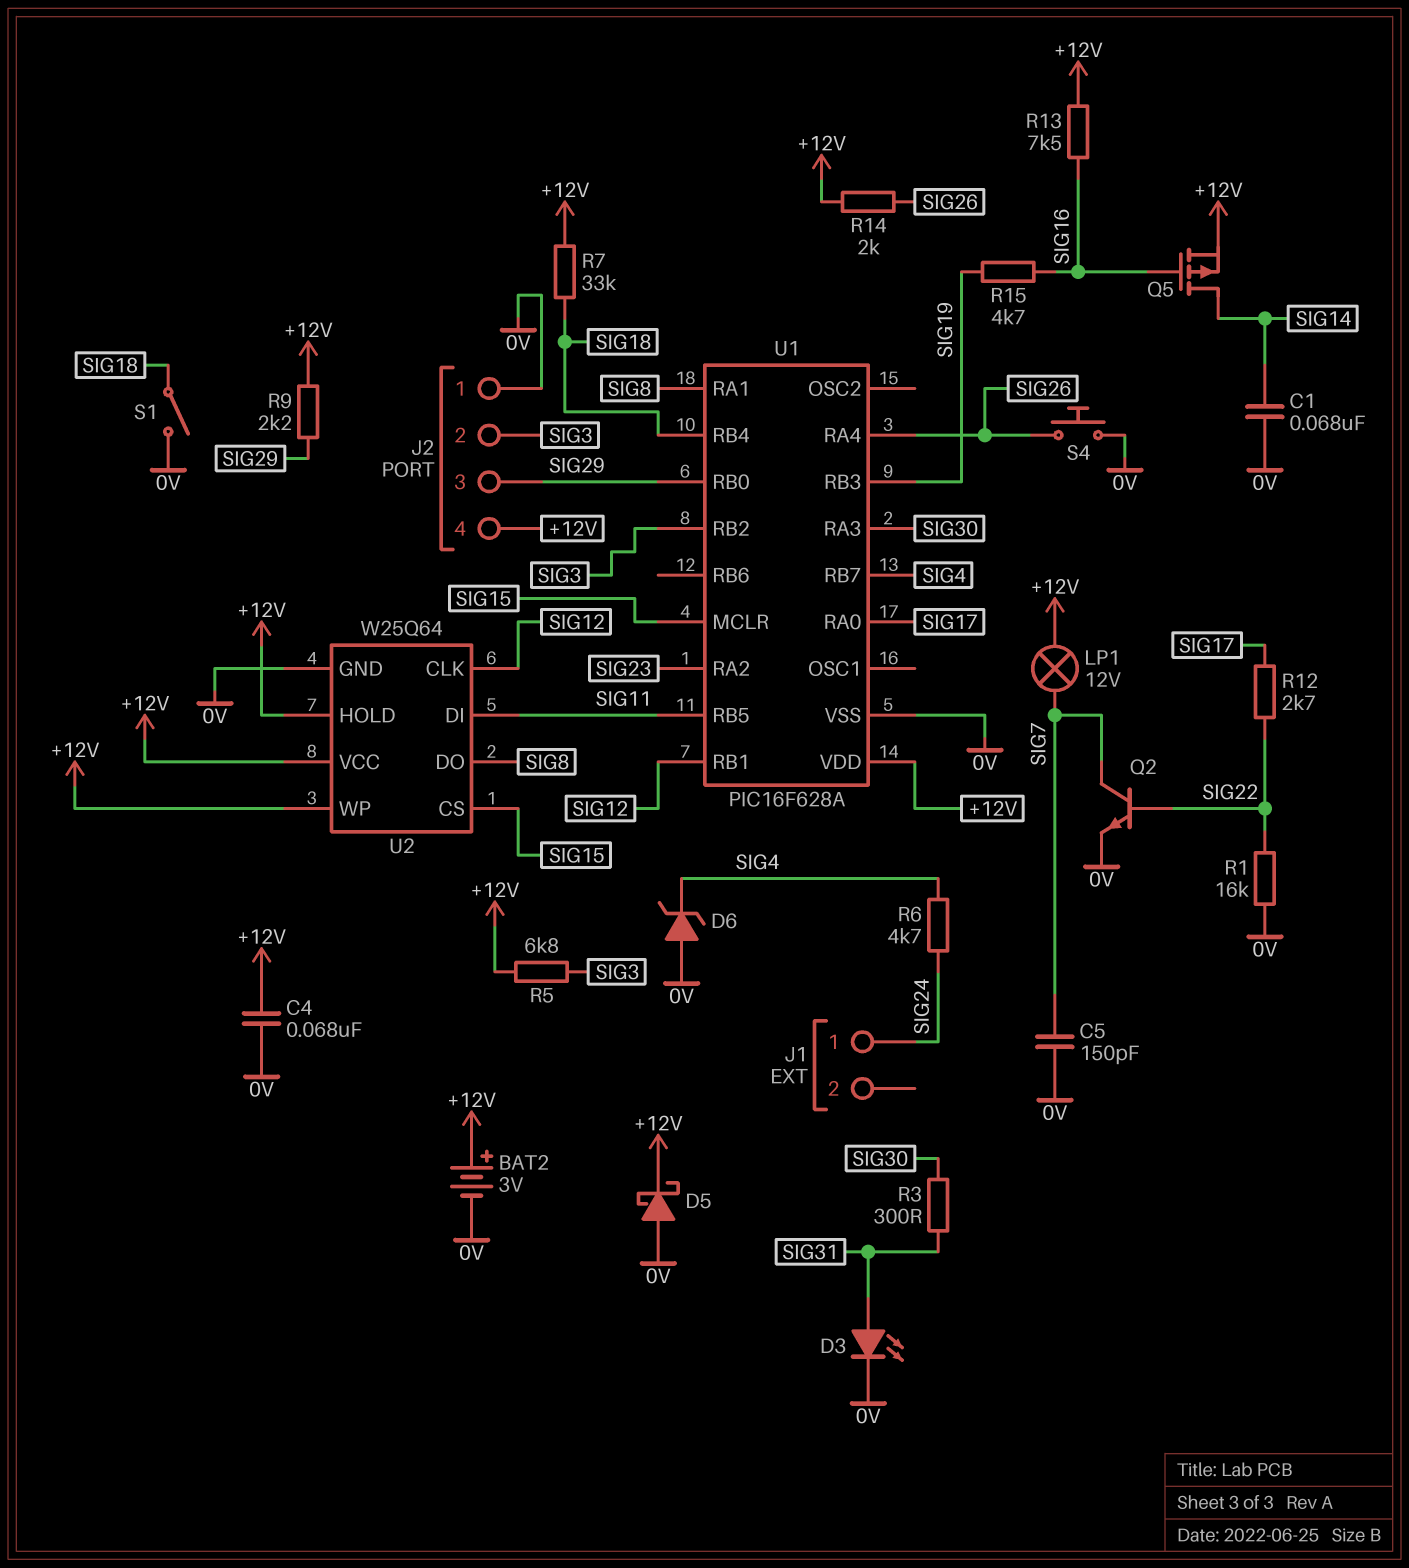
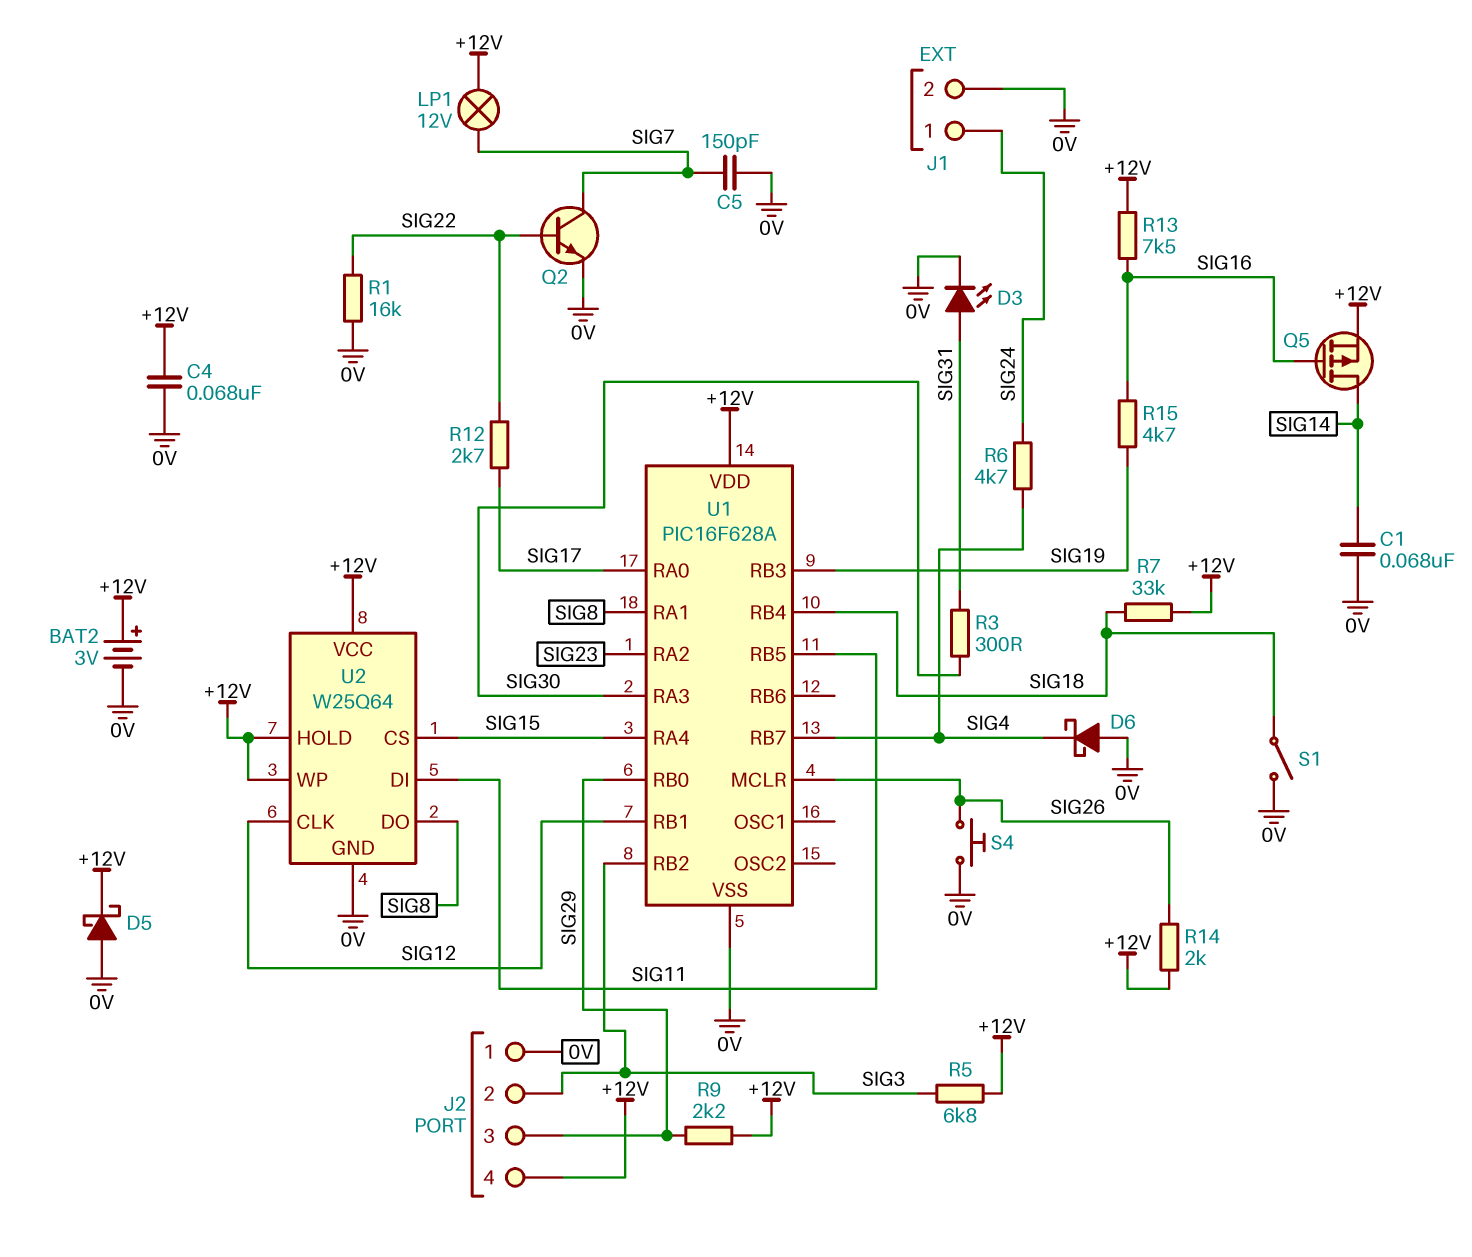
D6: zener (A 0V, K SIG4) -> schottky (A 0V, K SIG4)
J1 pin 2: none -> 0V
U1 pin MCLR: SIG15 -> SIG26
U1 pin RA4: SIG26 -> SIG15

